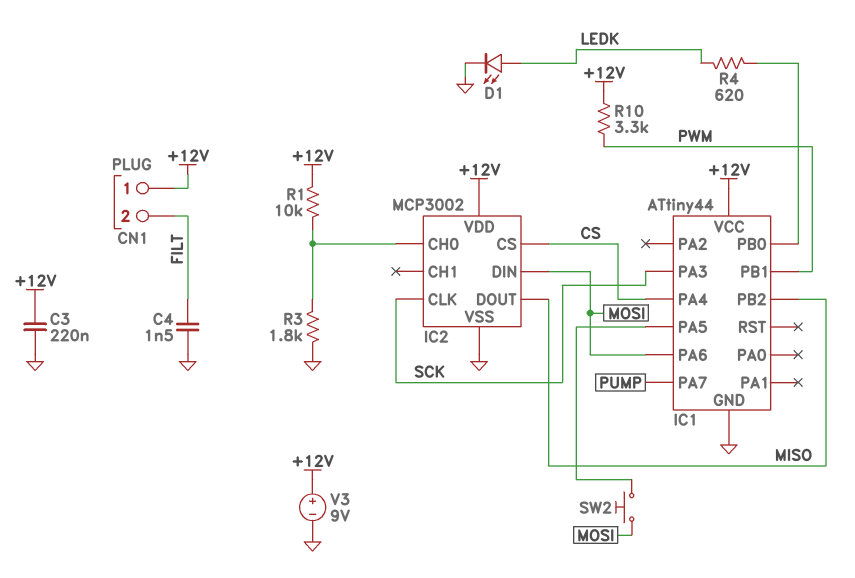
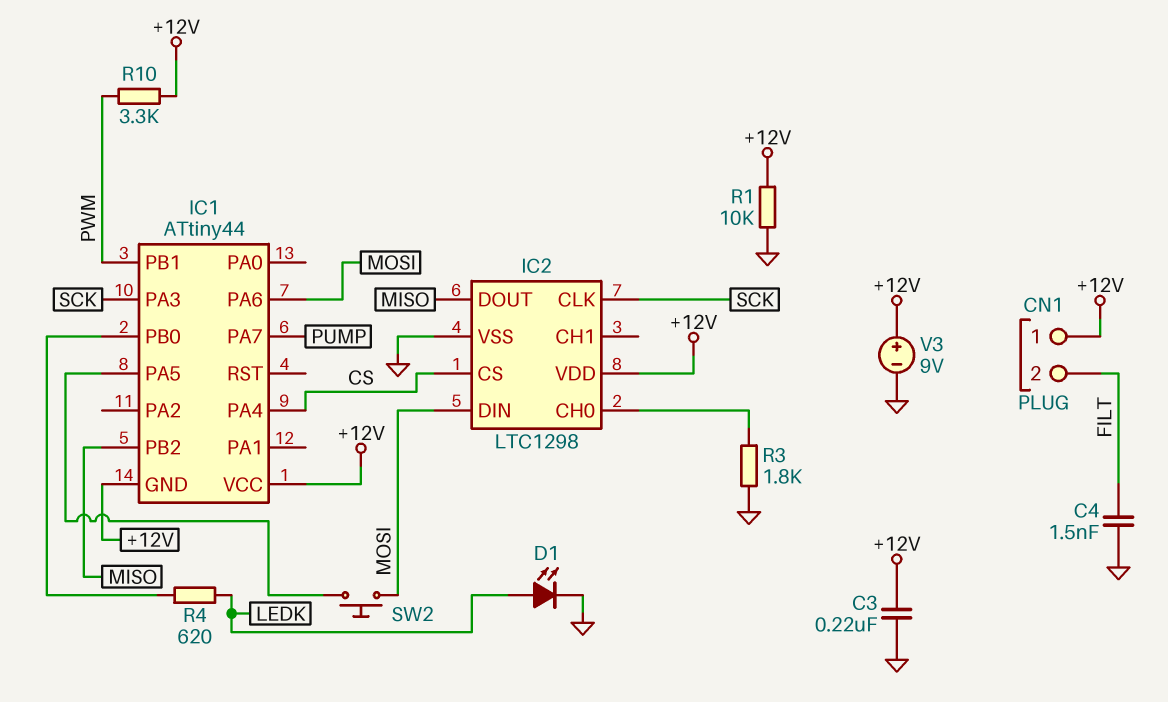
IC1 pin GND: GND -> +12V
IC2: MCP3002 -> LTC1298
R1: 10k (+12V, IC2/CH0) -> 10k (+12V, GND)

